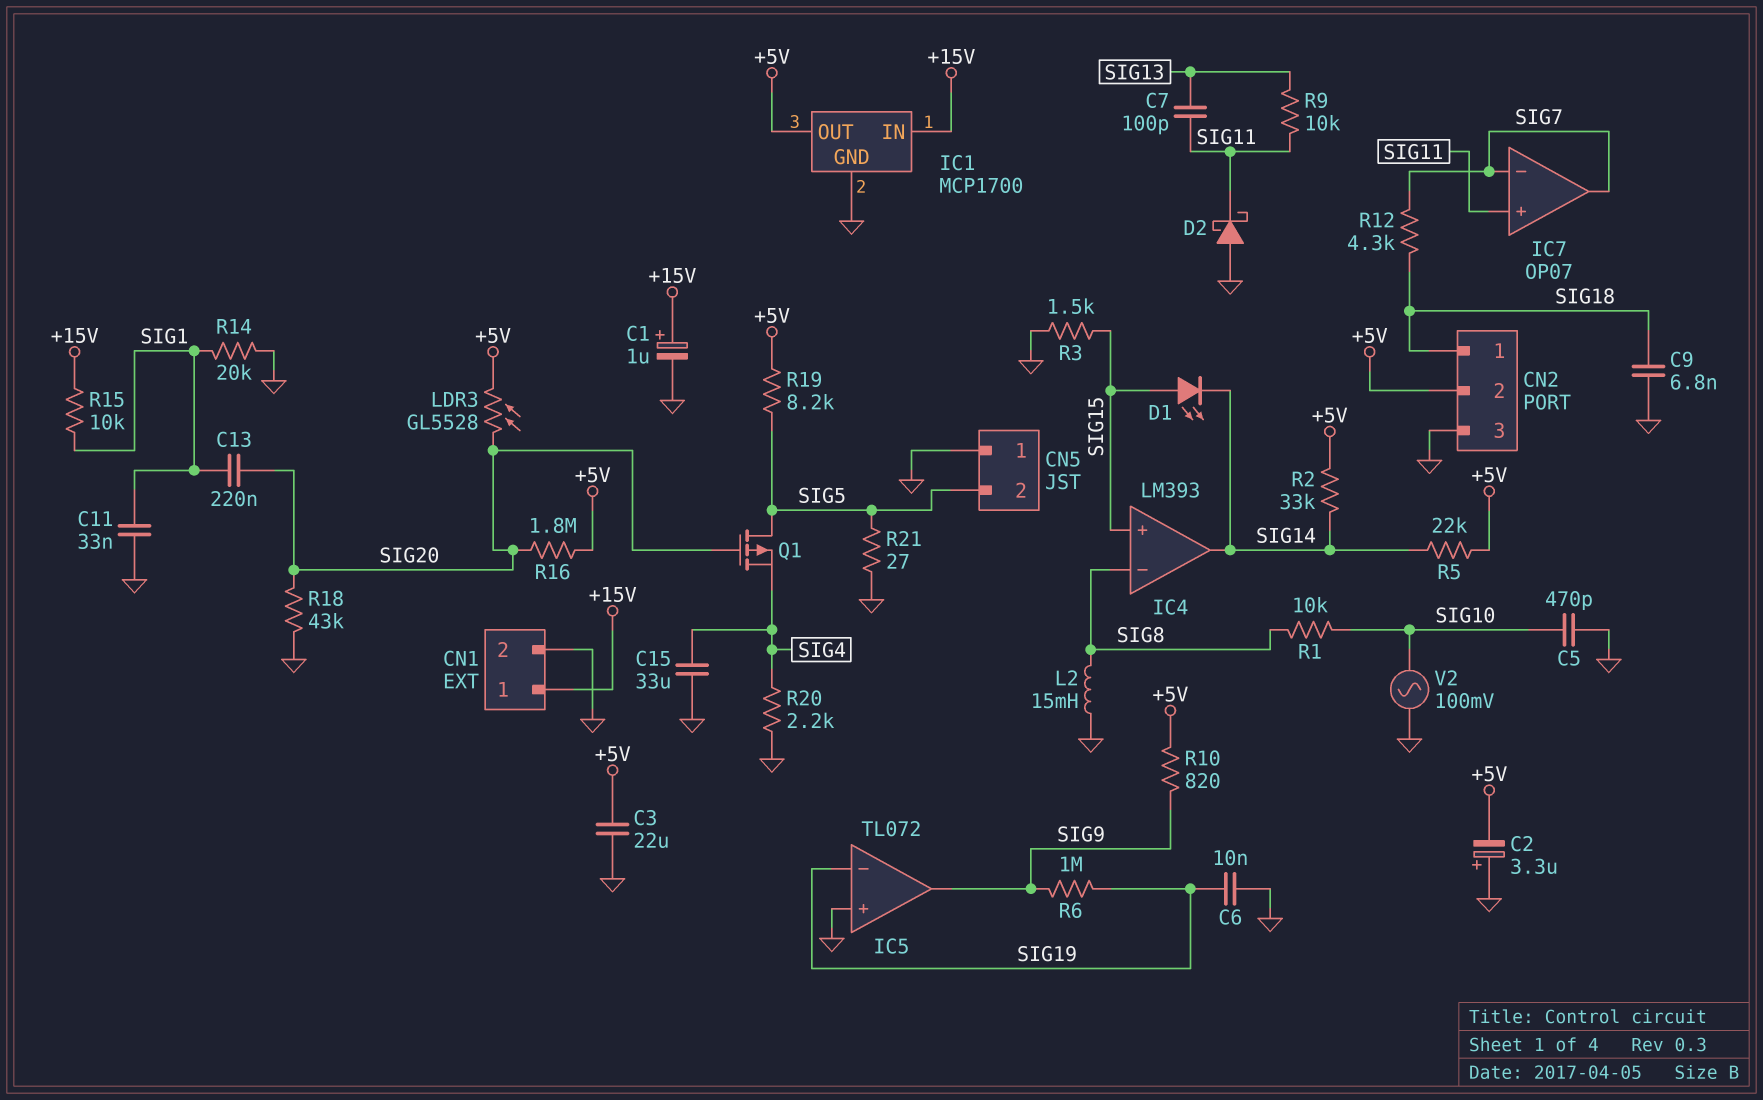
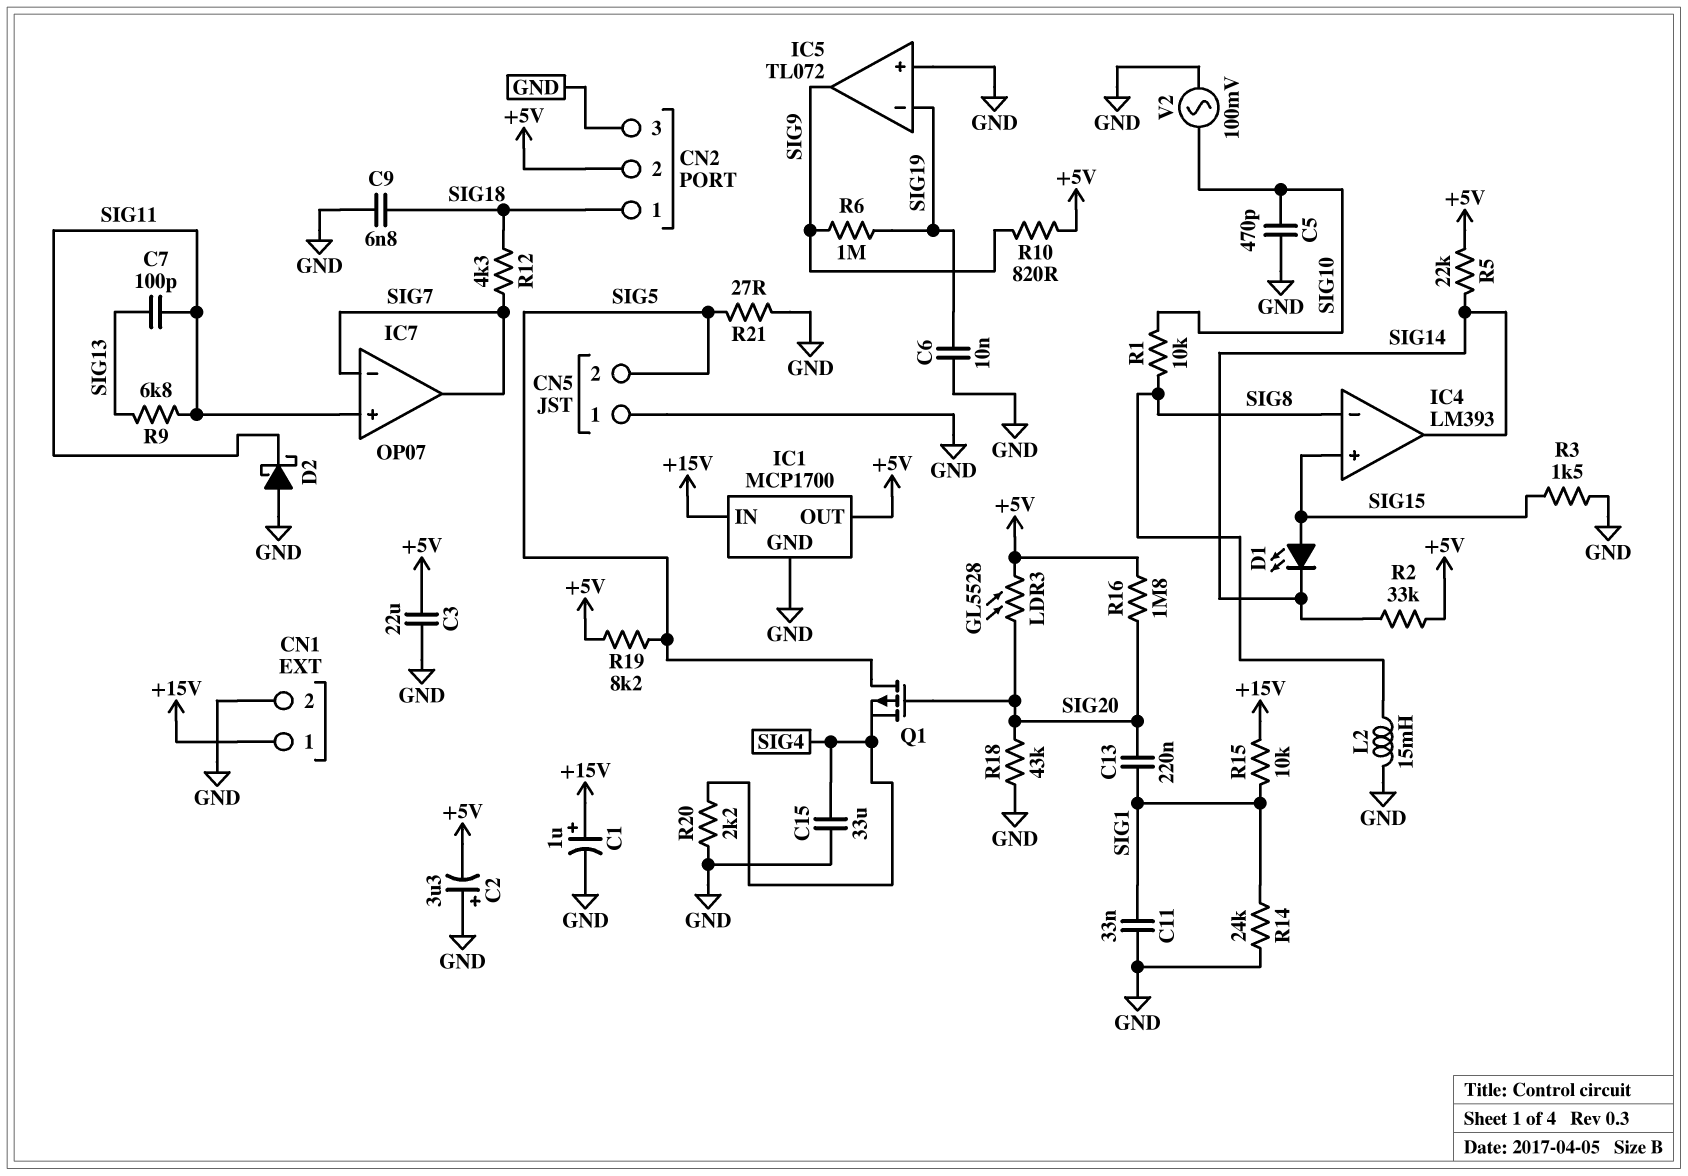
R9: 10k (SIG11, SIG13) -> 6.8k (SIG11, SIG13)
R14: 20k (GND, SIG1) -> 24k (GND, SIG1)

